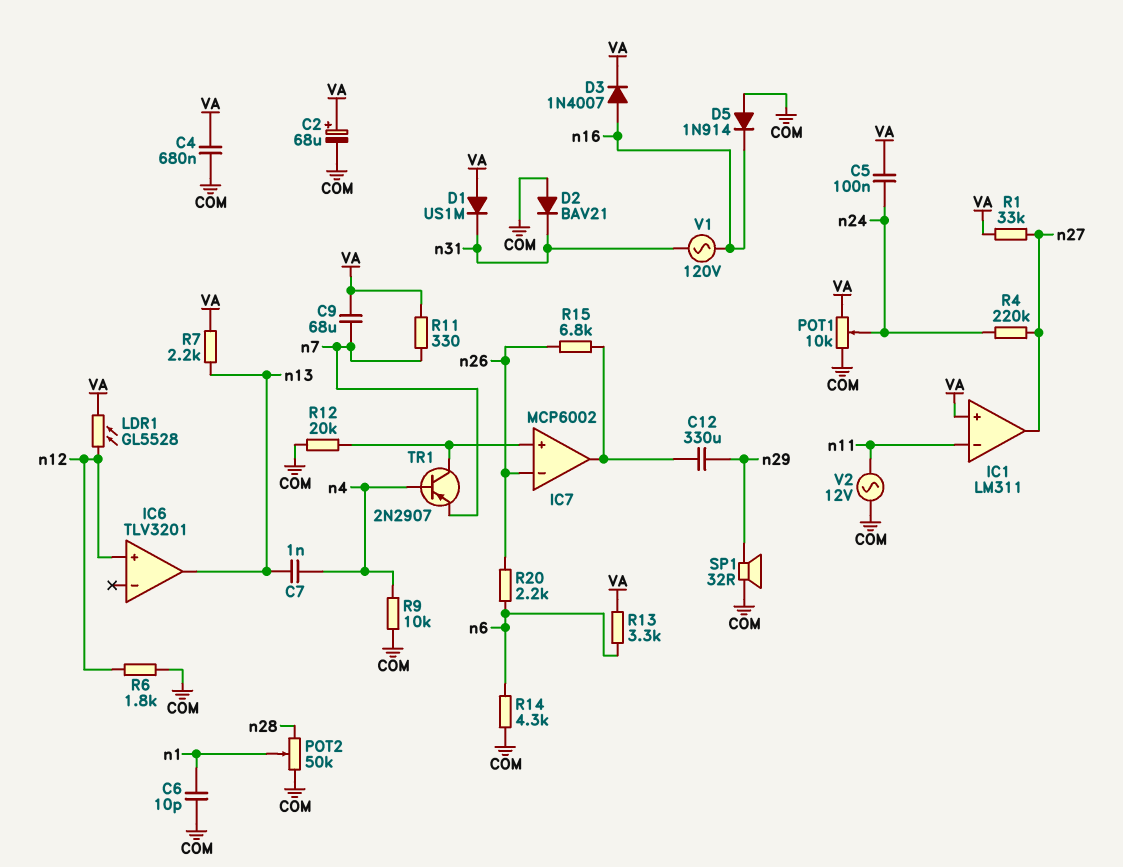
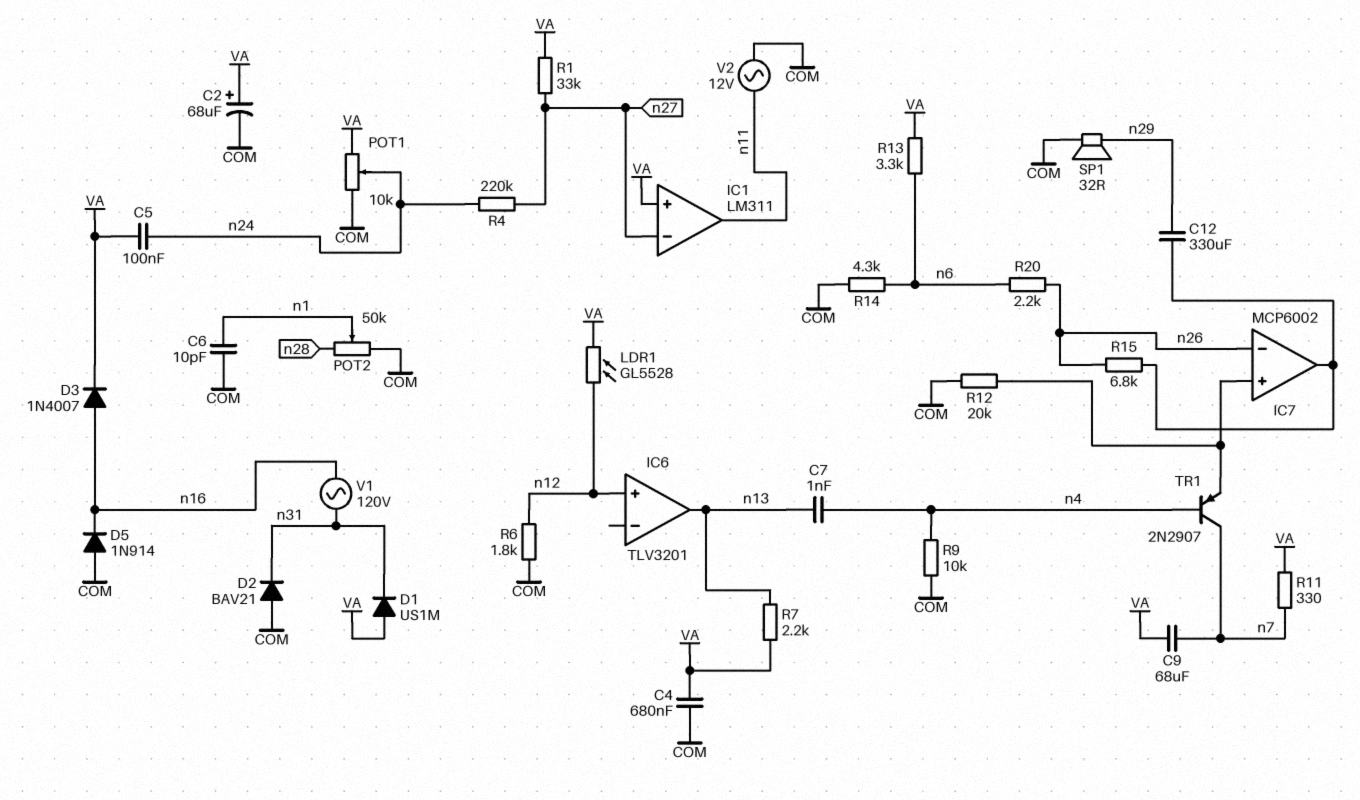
IC1 pin in-: n11 -> n27
IC1 pin out: n27 -> n11
TR1: PNP 2N2907 (B n4, C IC7/in+, E n7) -> PNP 2N2907 (B n4, C n7, E IC7/in+)

